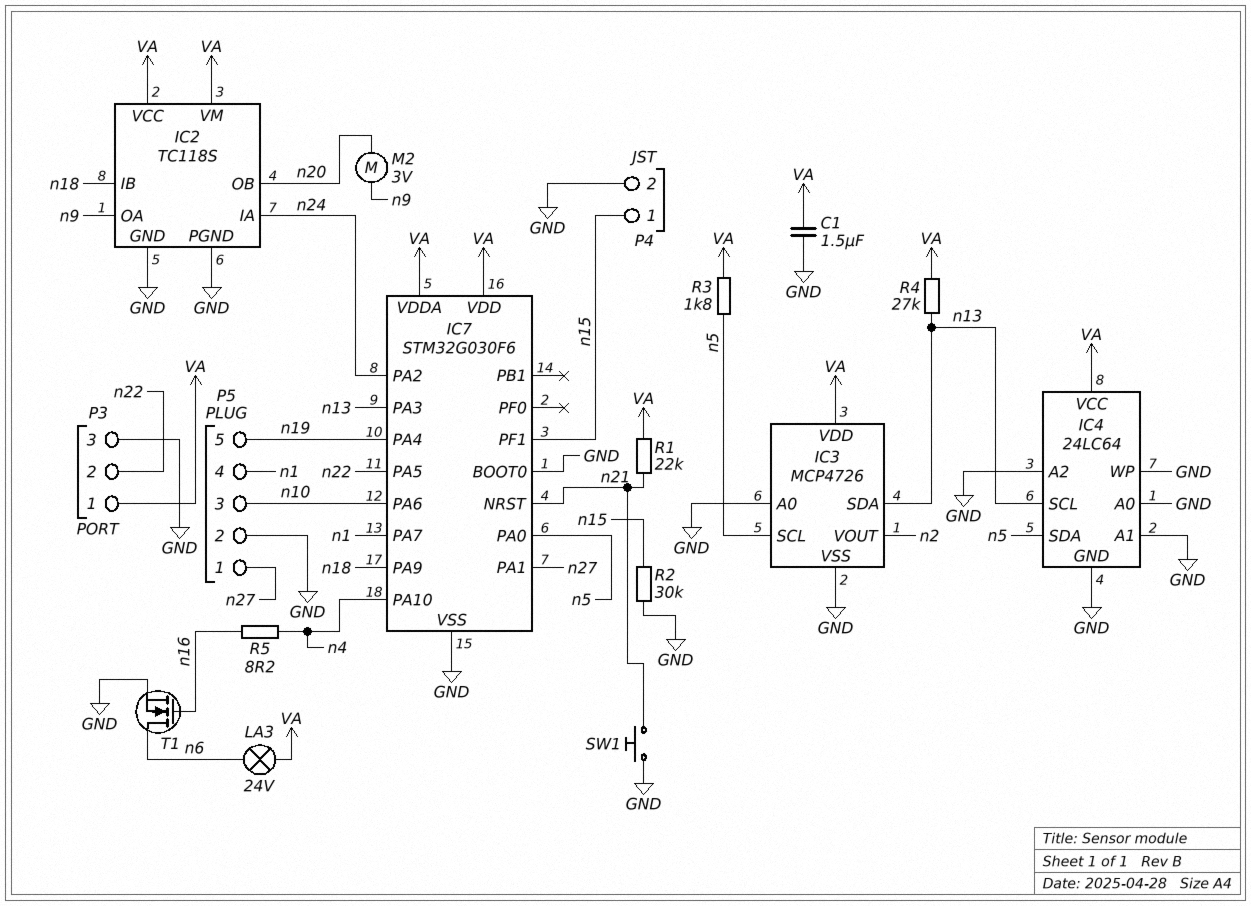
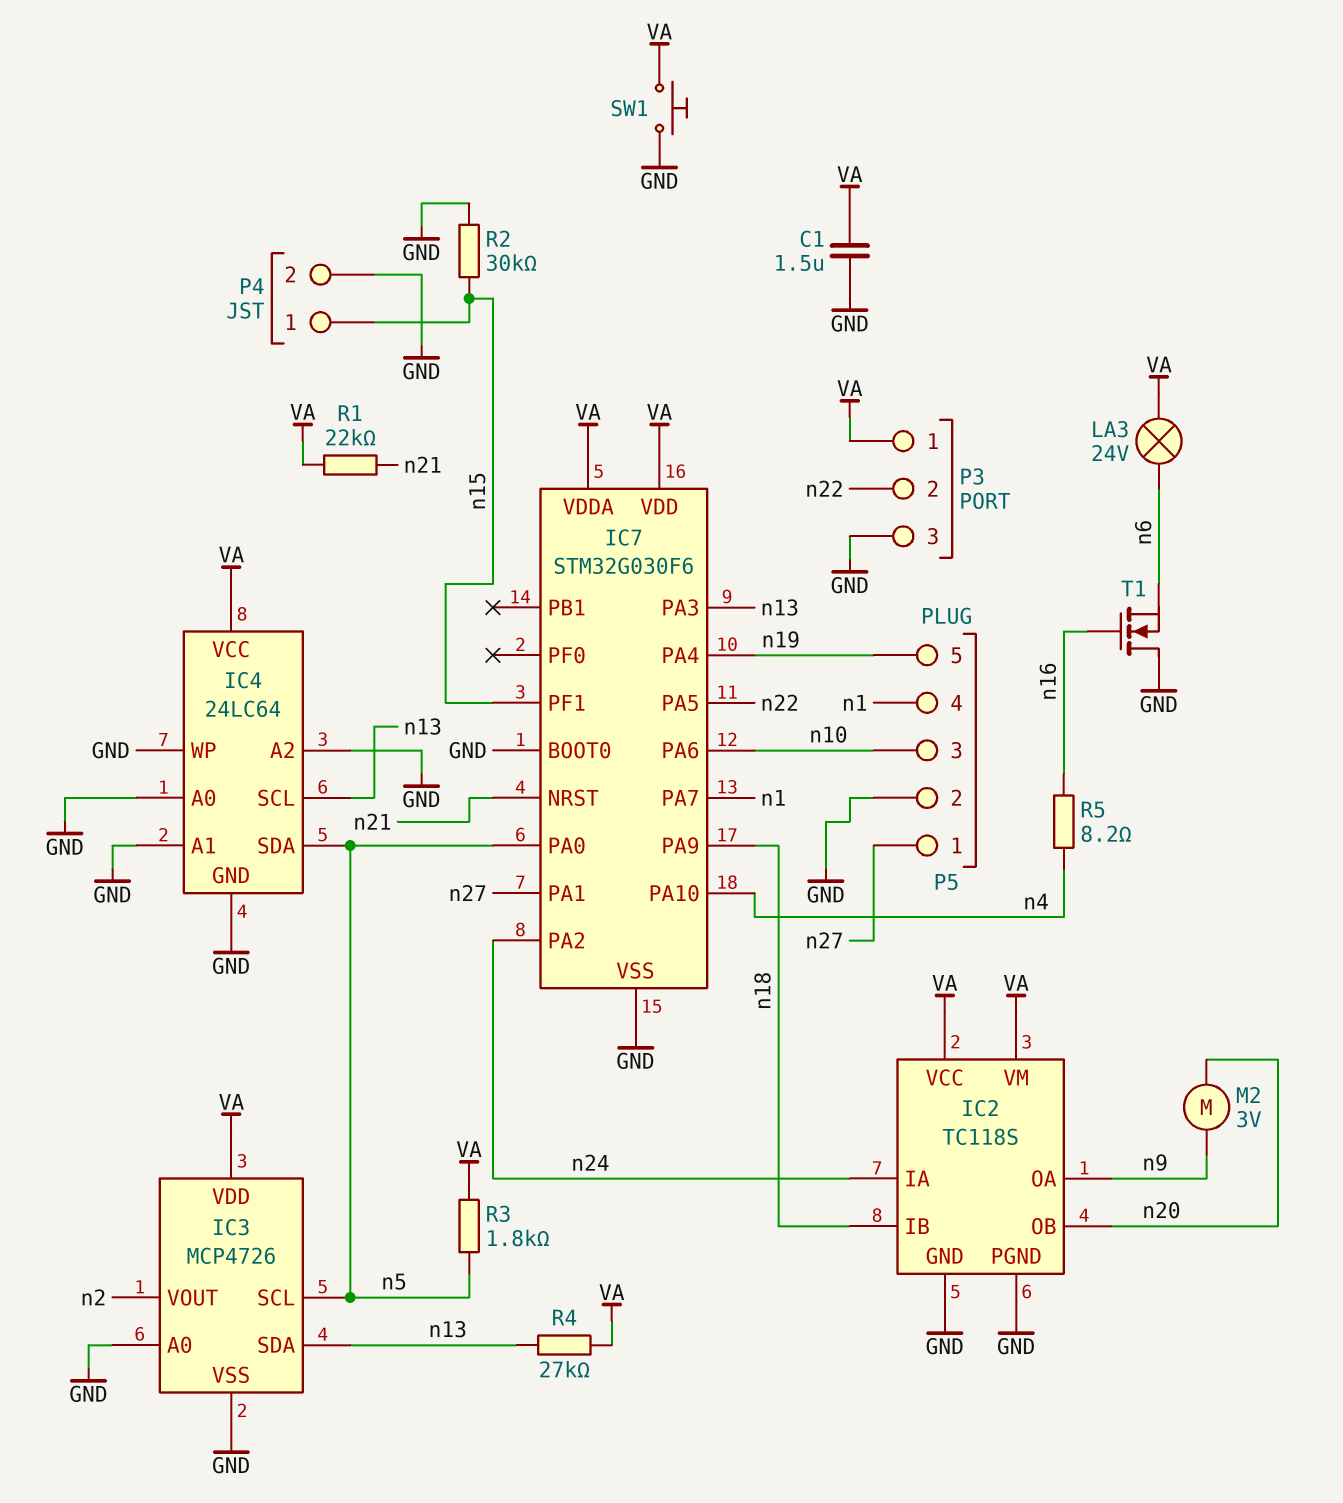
SW1: button (GND, n21) -> button (GND, VA)
T1: NMOS (G n16, D n6, S GND) -> NMOS (G n16, D GND, S n6)

